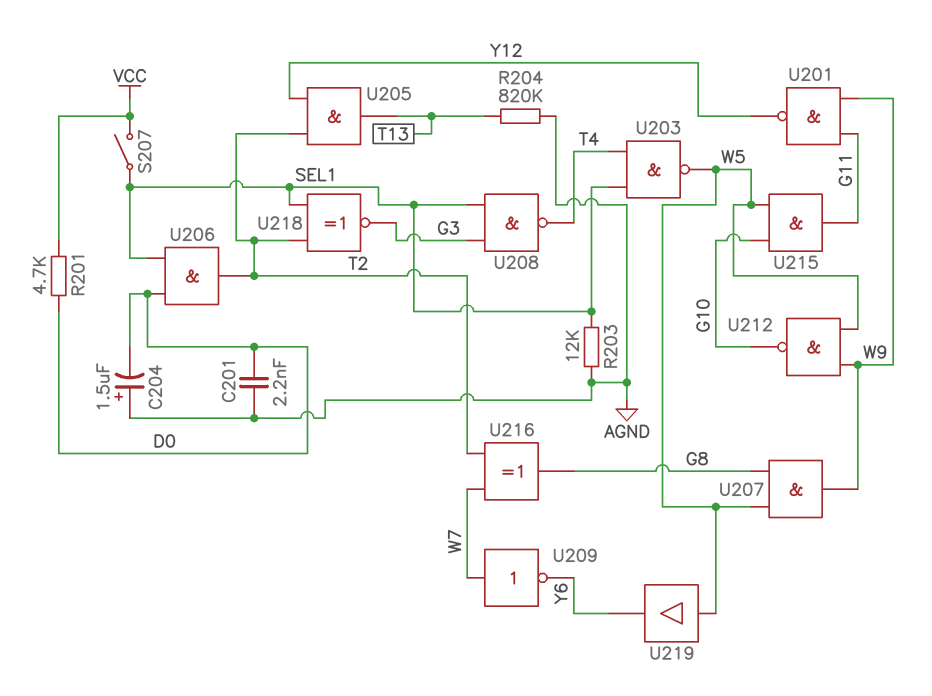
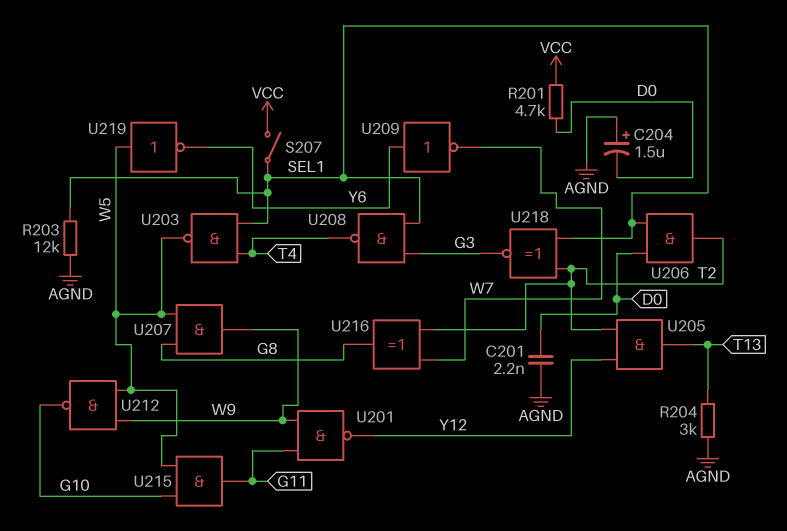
R204: 820k (AGND, T13) -> 3k (AGND, T13)
U209: NOT (in W7, out Y6) -> NOT (in Y6, out W7)
U219: buffer (in W5, out Y6) -> NOT (in W5, out Y6)

